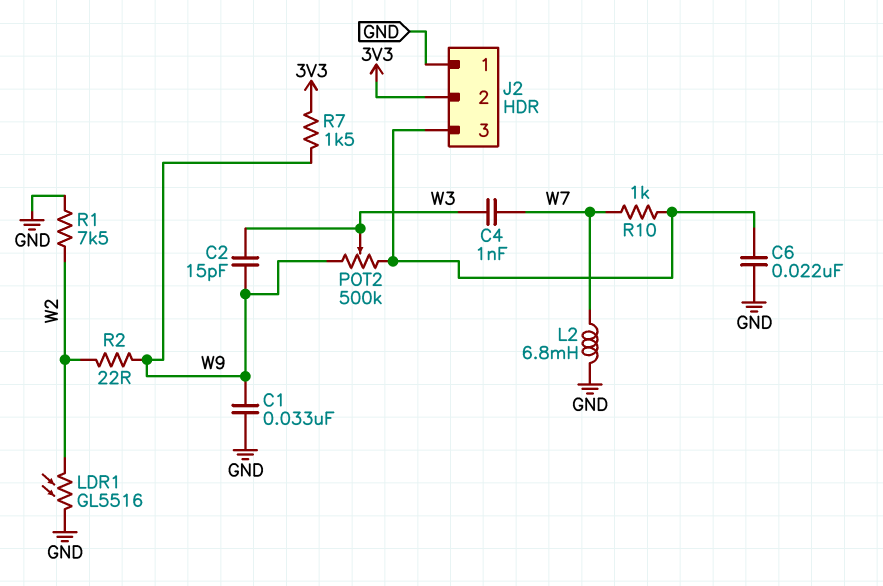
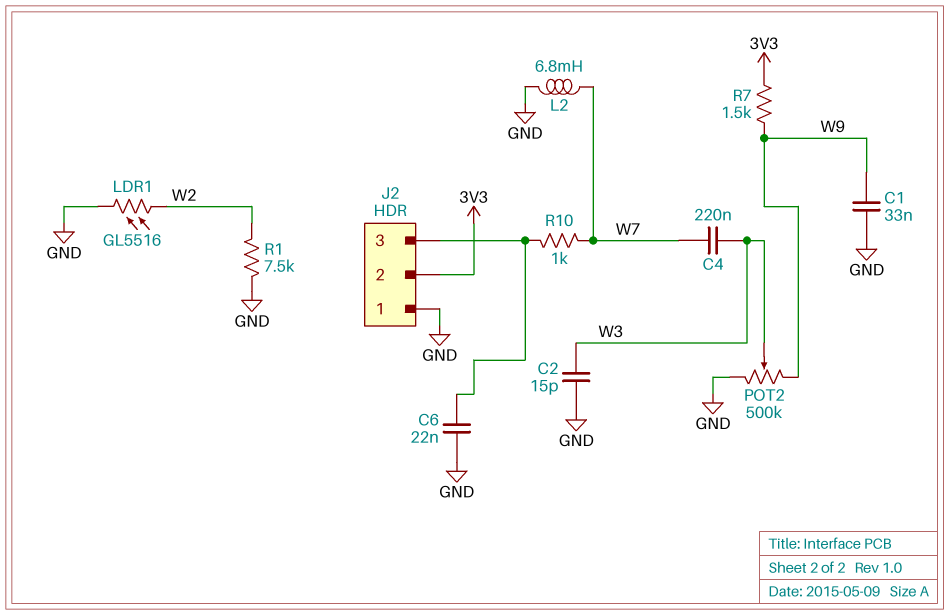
C2: 15pF (W3, W9) -> 15pF (GND, W3)
C4: 1nF (W3, W7) -> 220nF (W3, W7)
POT2: 500k (J2/3, W9, wiper W3) -> 500k (GND, W9, wiper W3)
R2: 22 (W2, W9) -> none

